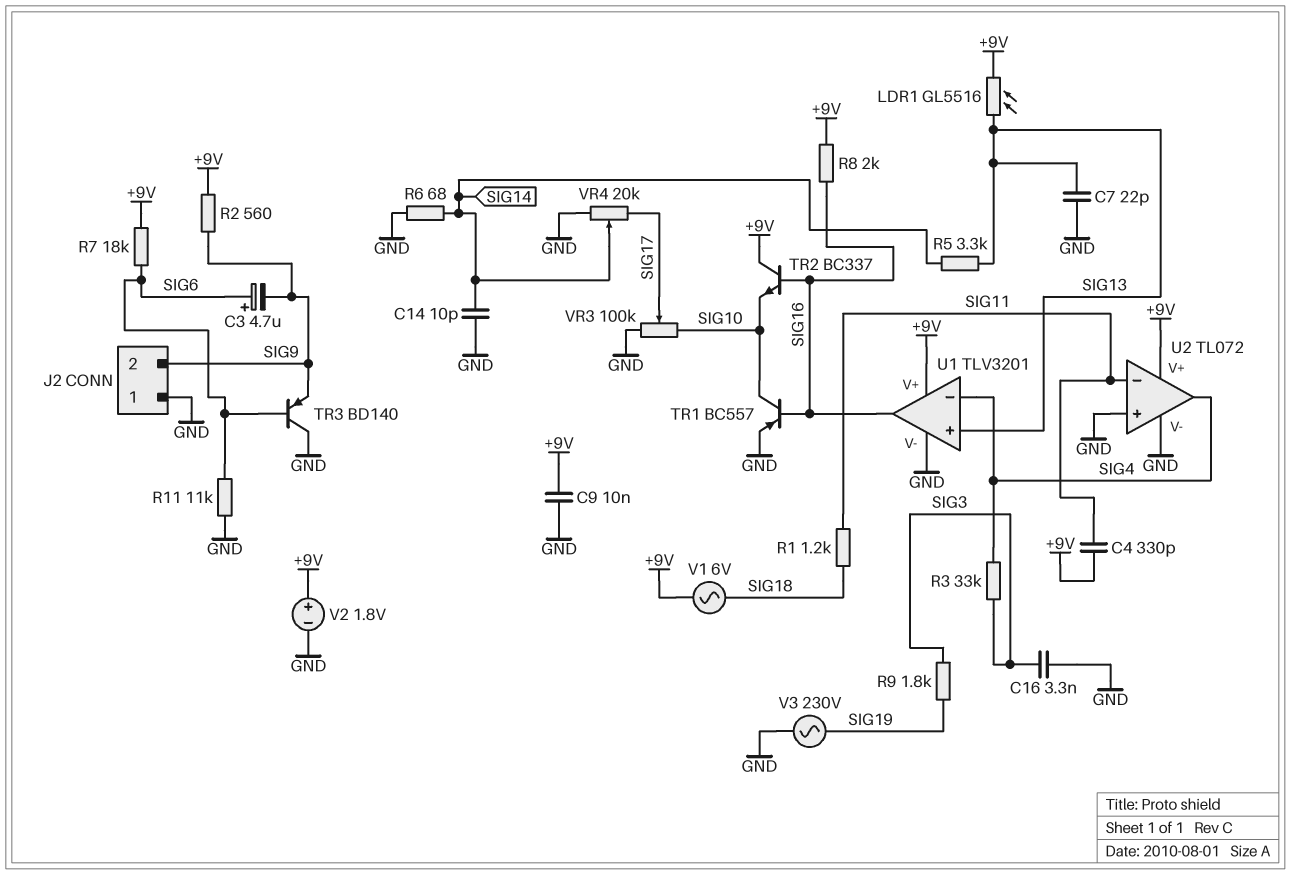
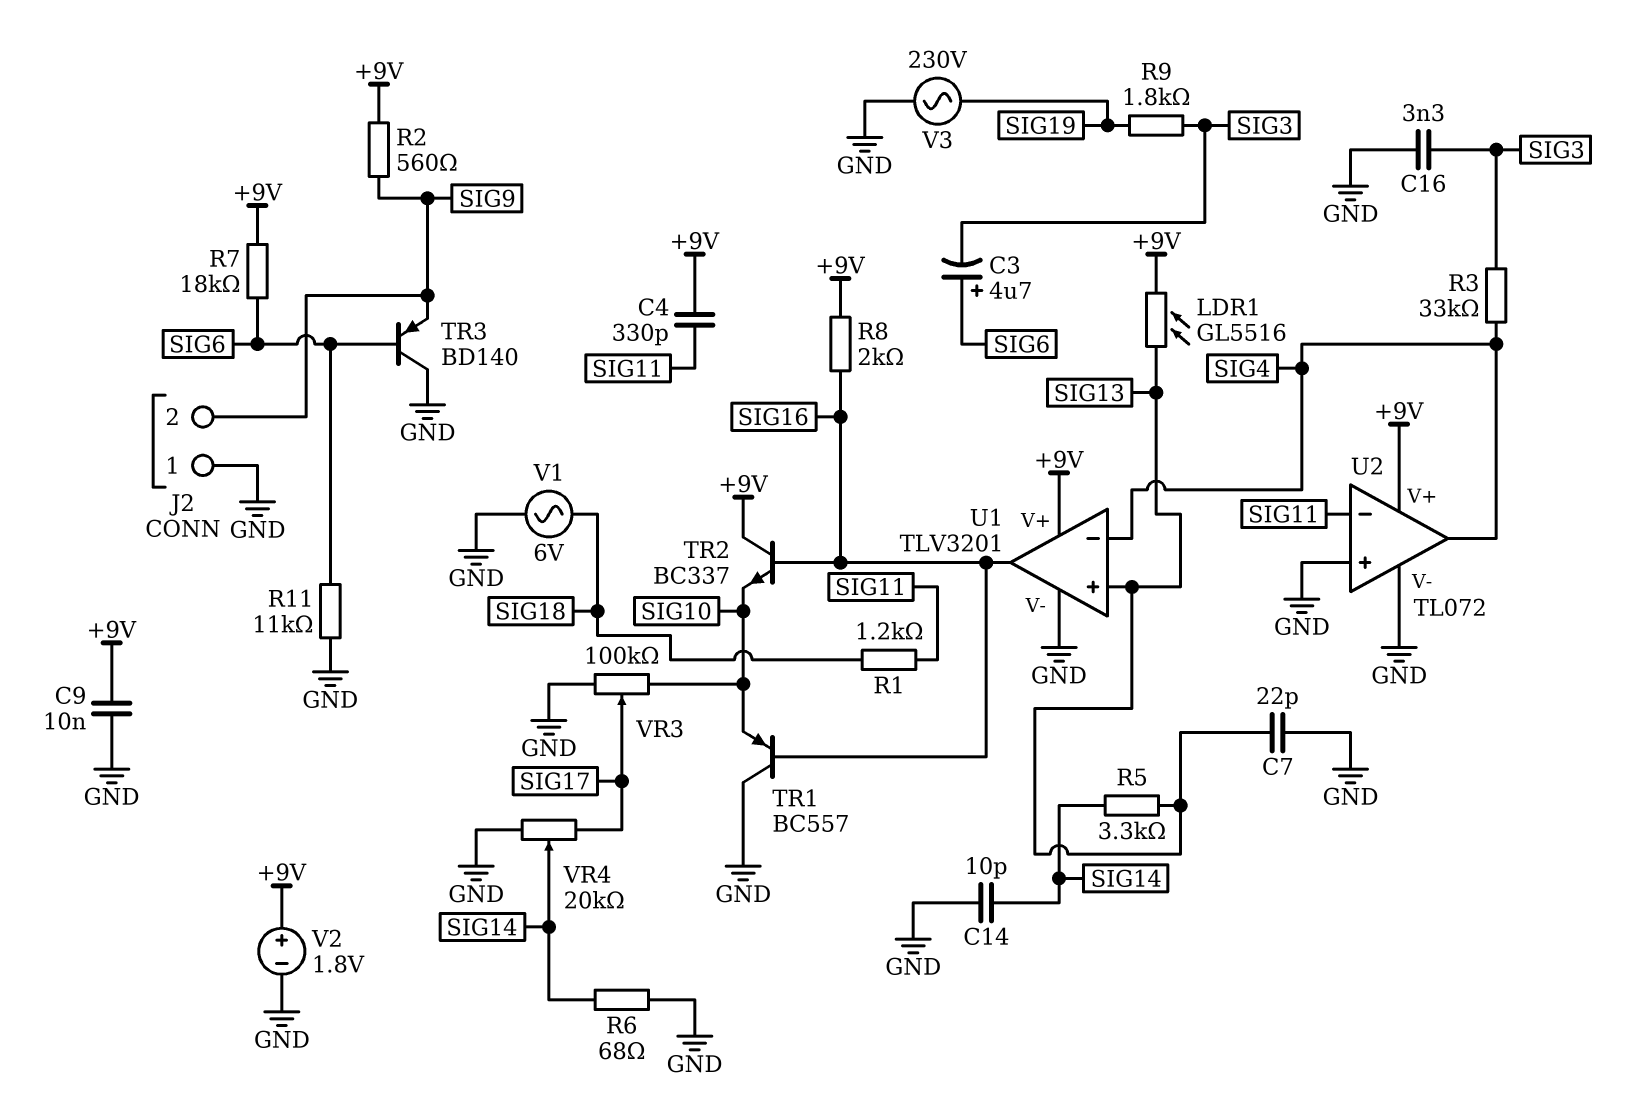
C3: 4.7uF (plus SIG6, minus SIG9) -> 4.7uF (plus SIG6, minus SIG3)
TR1: PNP BC557 (B SIG16, C SIG10, E GND) -> PNP BC557 (B SIG16, C GND, E SIG10)
V1: AC 6V (+9V, SIG18) -> AC 6V (GND, SIG18)

